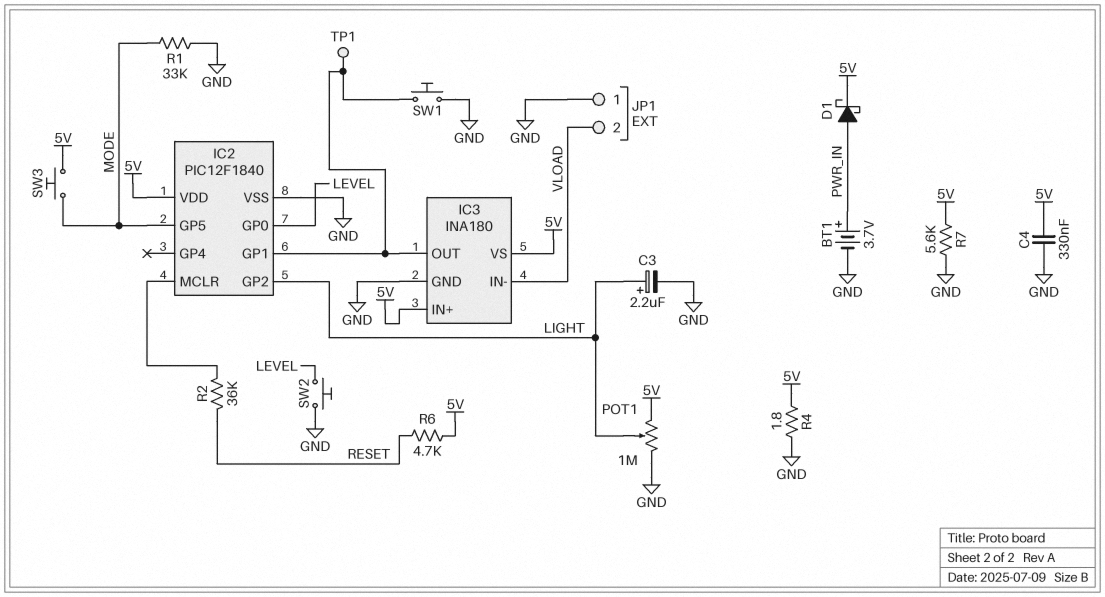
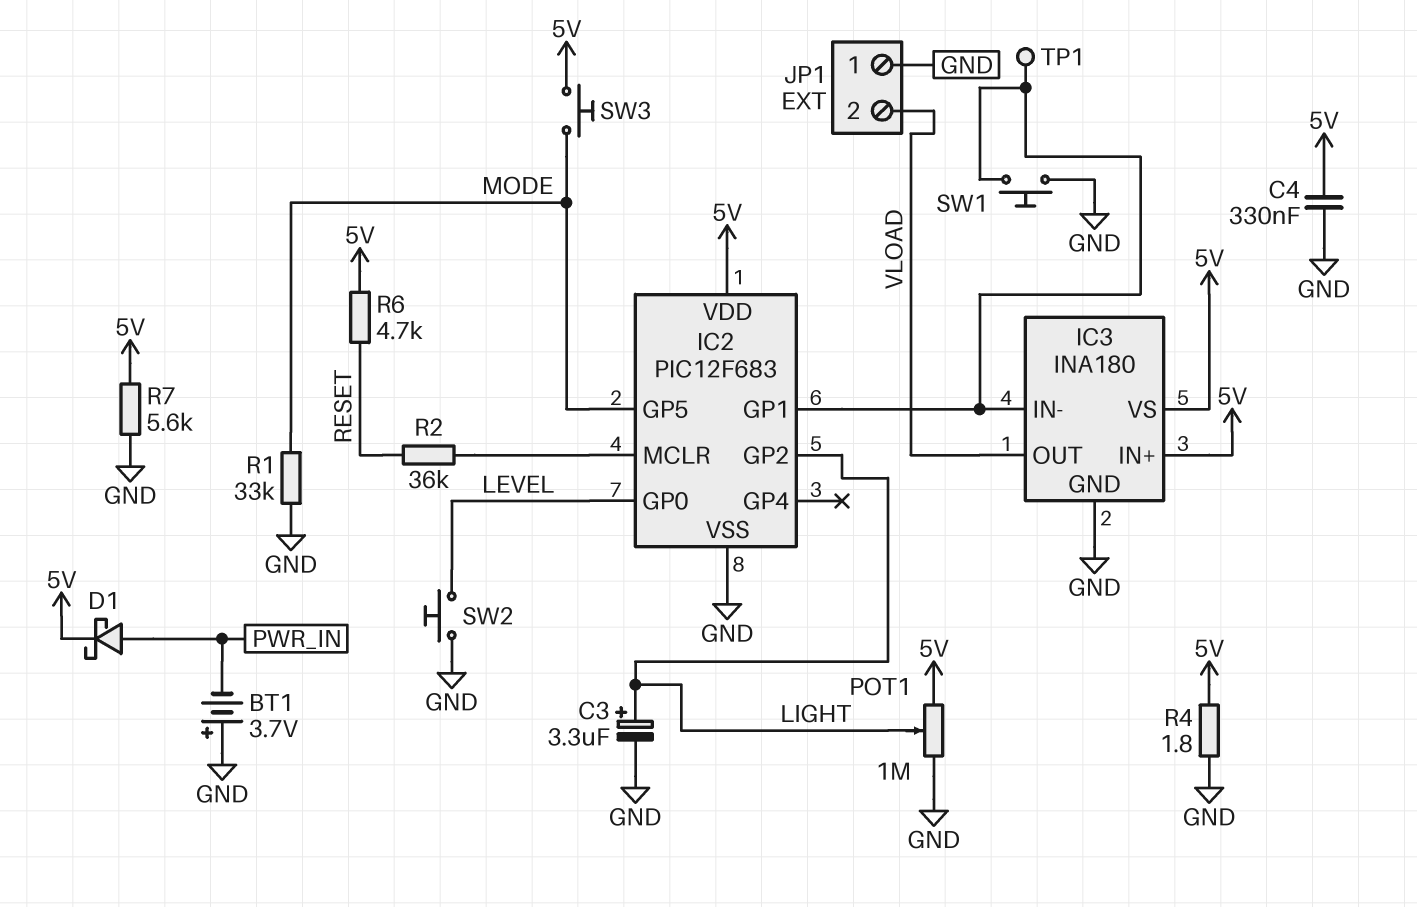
BT1: 3.7V (plus PWR_IN, minus GND) -> 3.7V (plus GND, minus PWR_IN)
C3: 2.2uF (plus LIGHT, minus GND) -> 3.3uF (plus LIGHT, minus GND)
IC2: PIC12F1840 -> PIC12F683
IC3 pin IN-: VLOAD -> IC2/GP1
IC3 pin OUT: IC2/GP1 -> VLOAD

